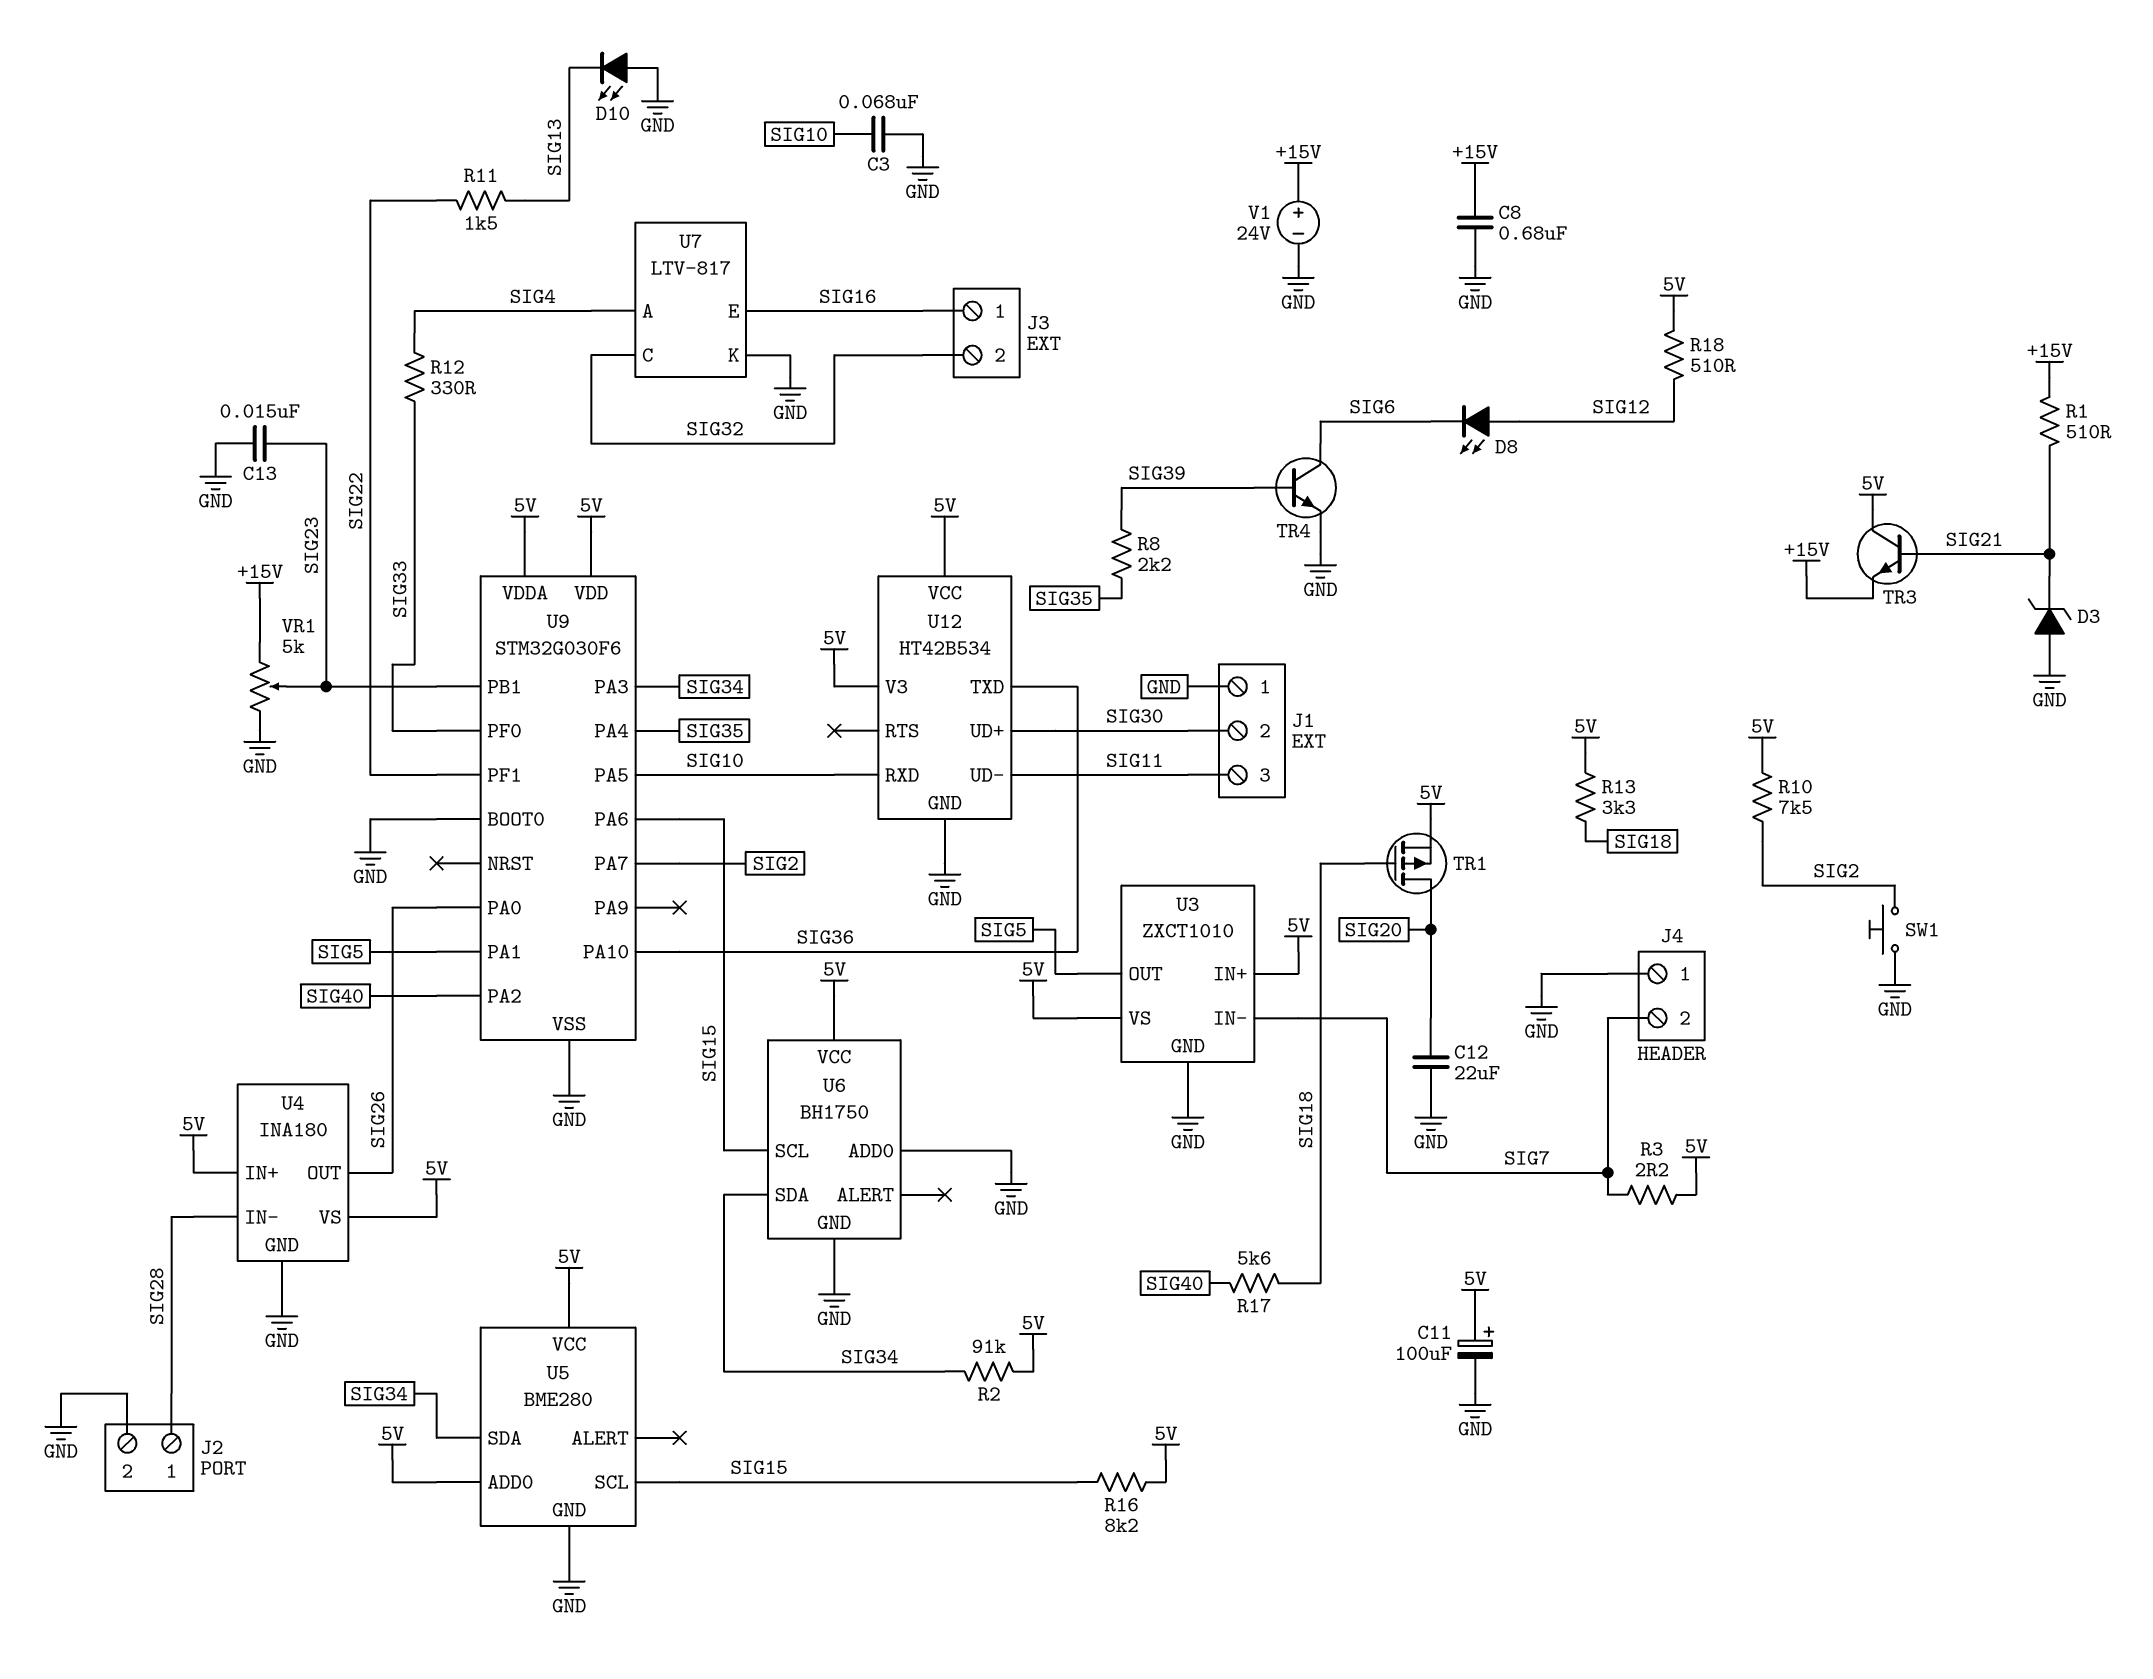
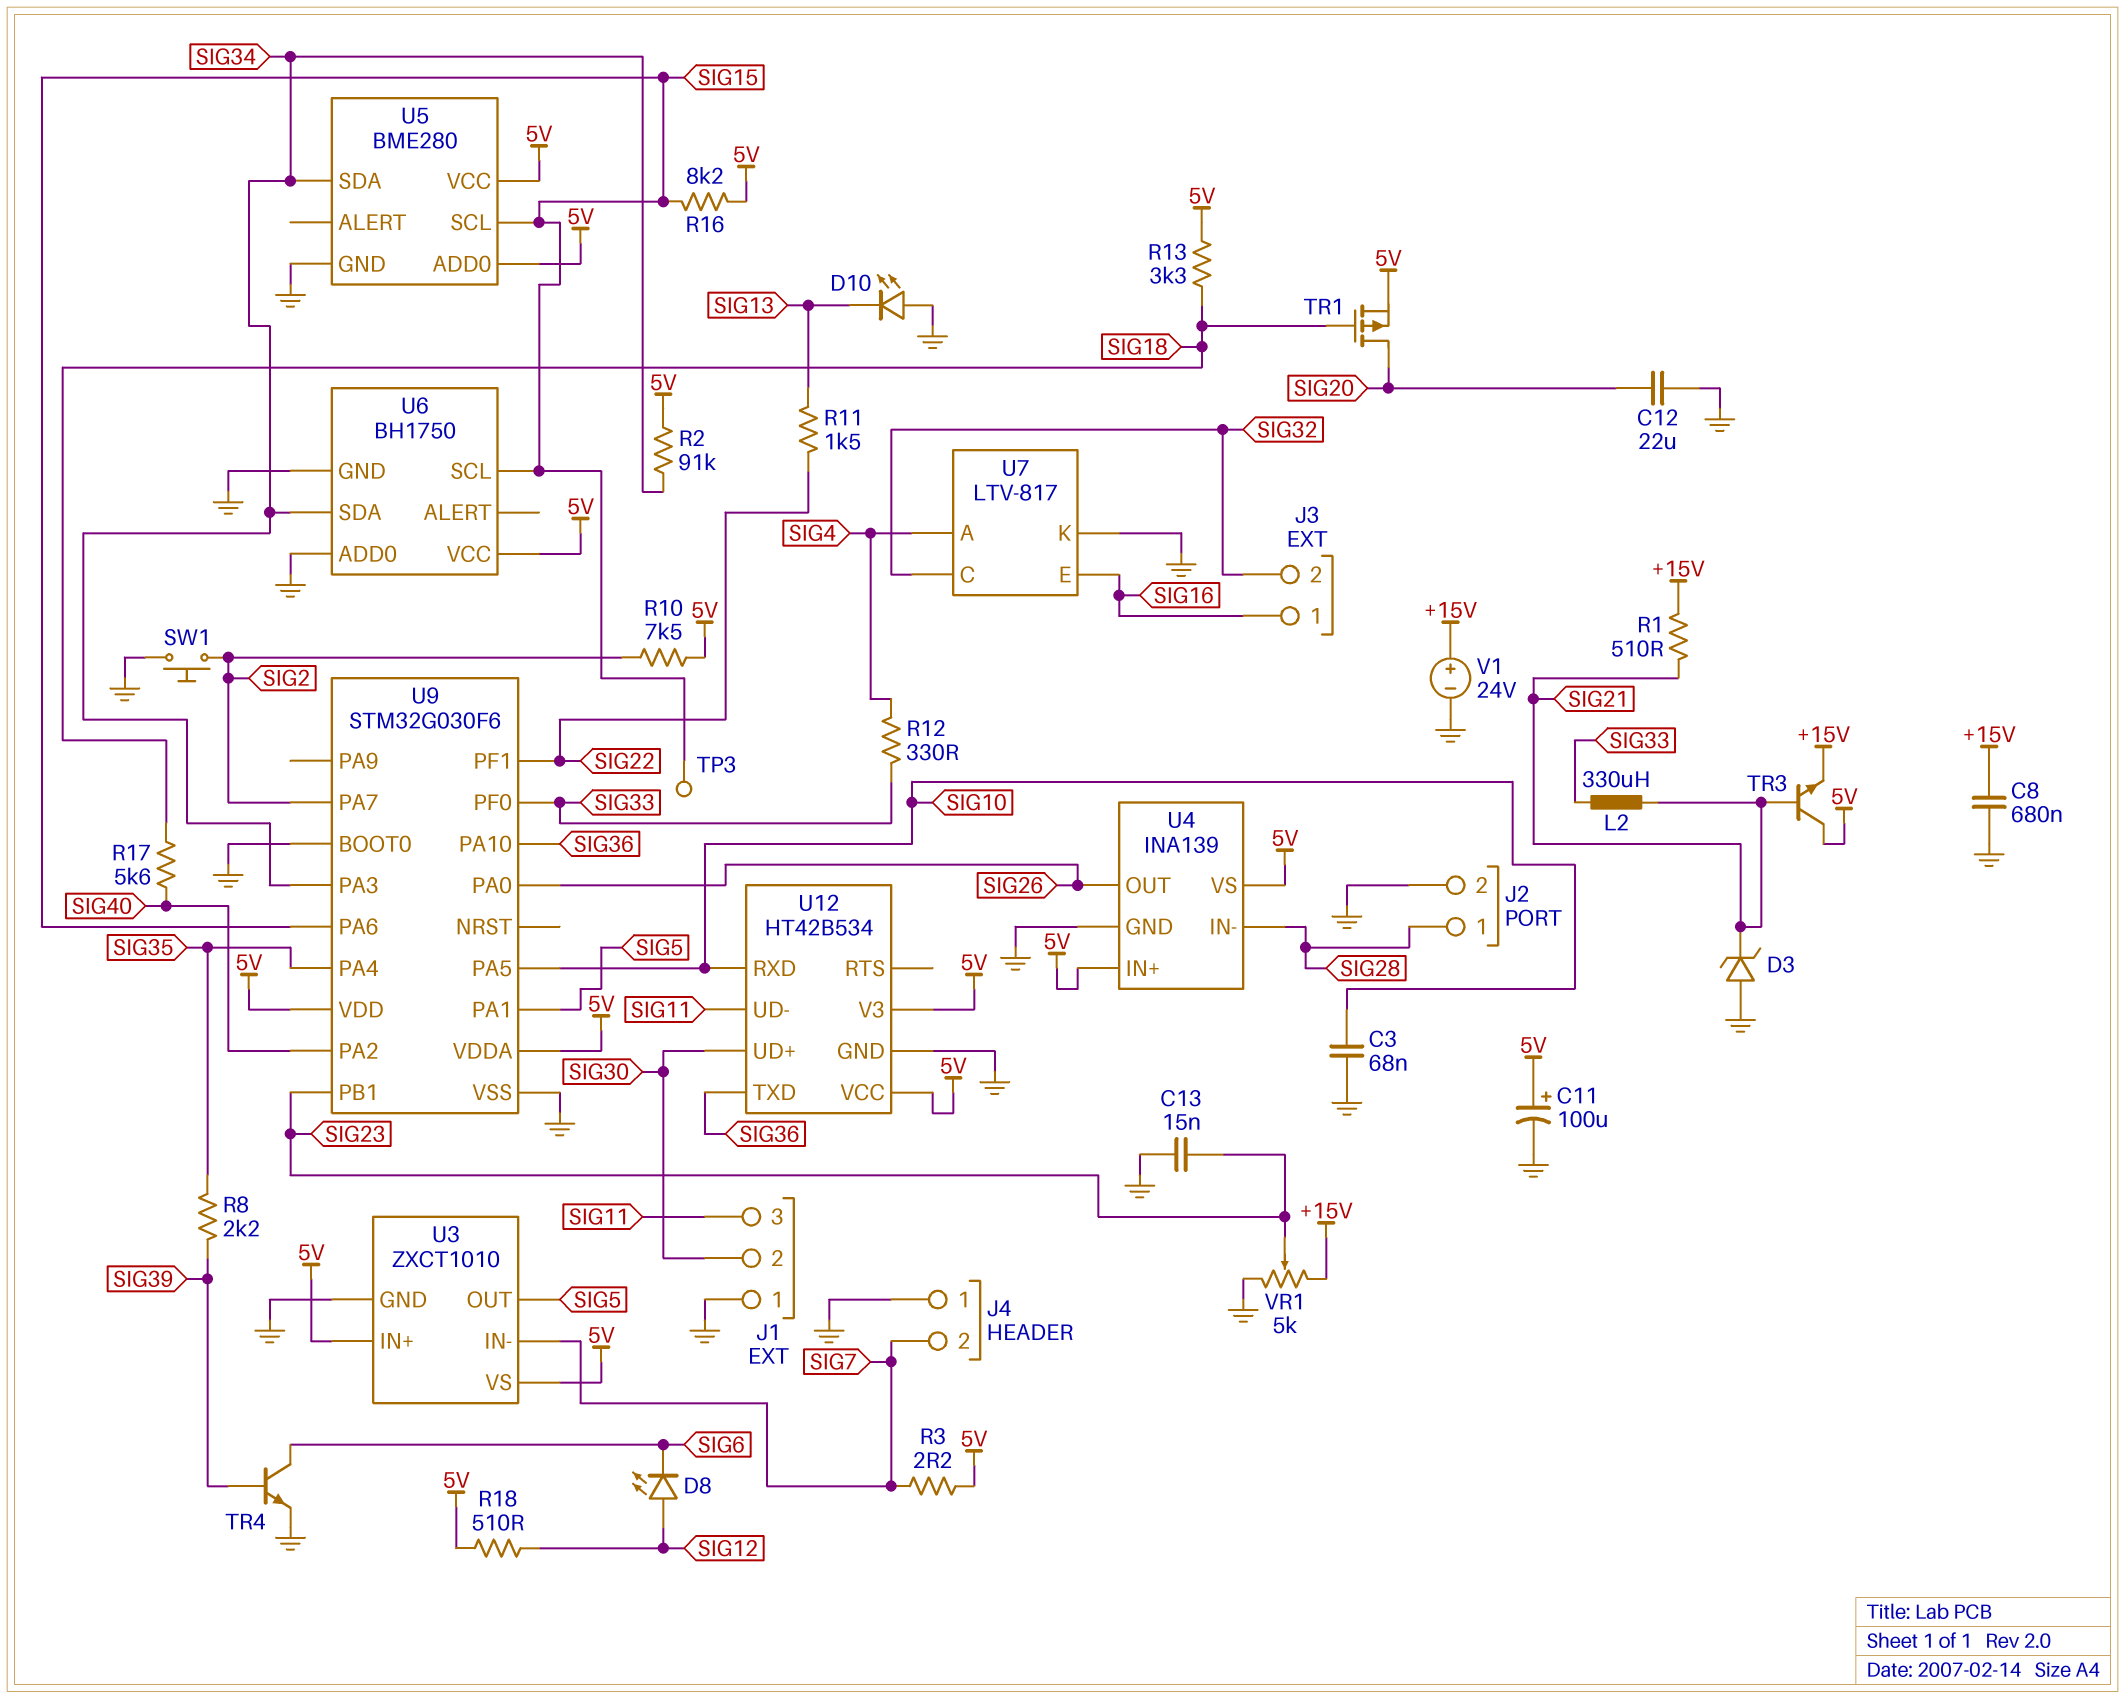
L2: none -> 330uH (SIG21, SIG33)
TP3: none -> test point (SIG15)
U4: INA180 -> INA139

